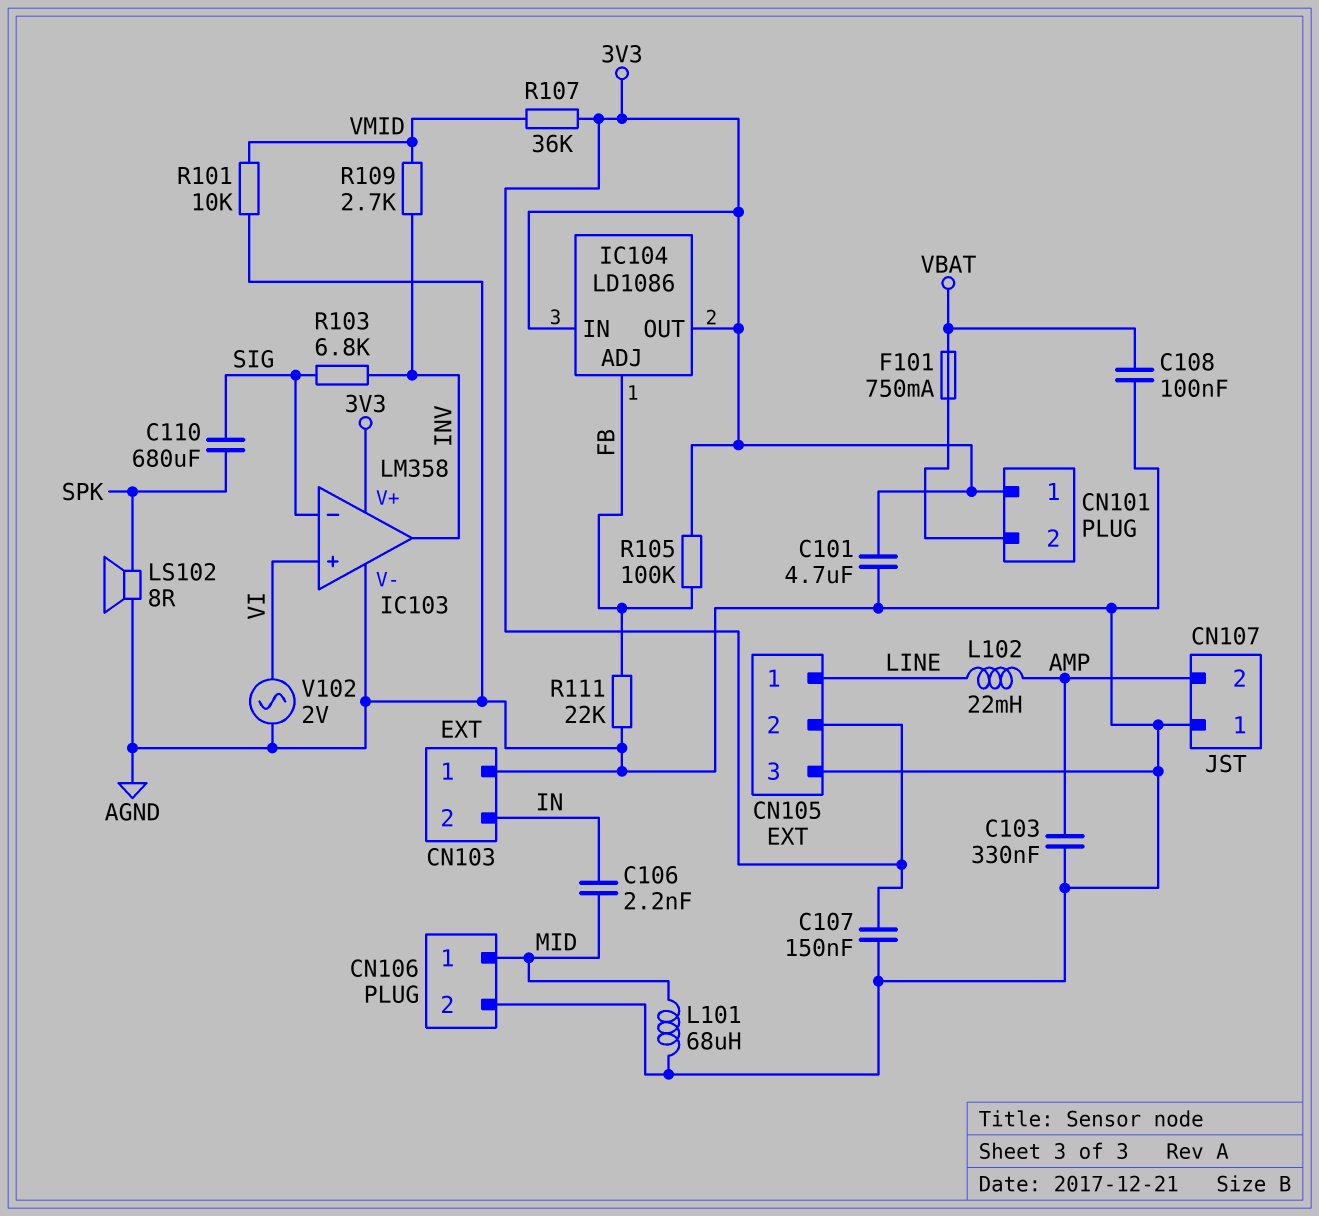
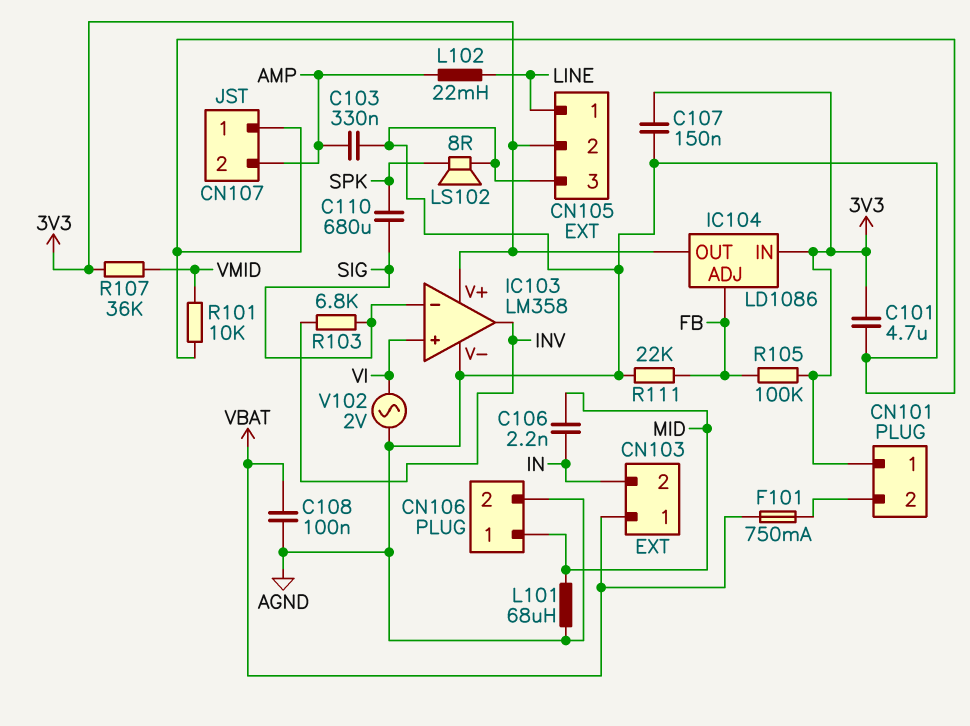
CN103 pin 1: AGND -> VBAT
R109: 2.7k (INV, VMID) -> none

